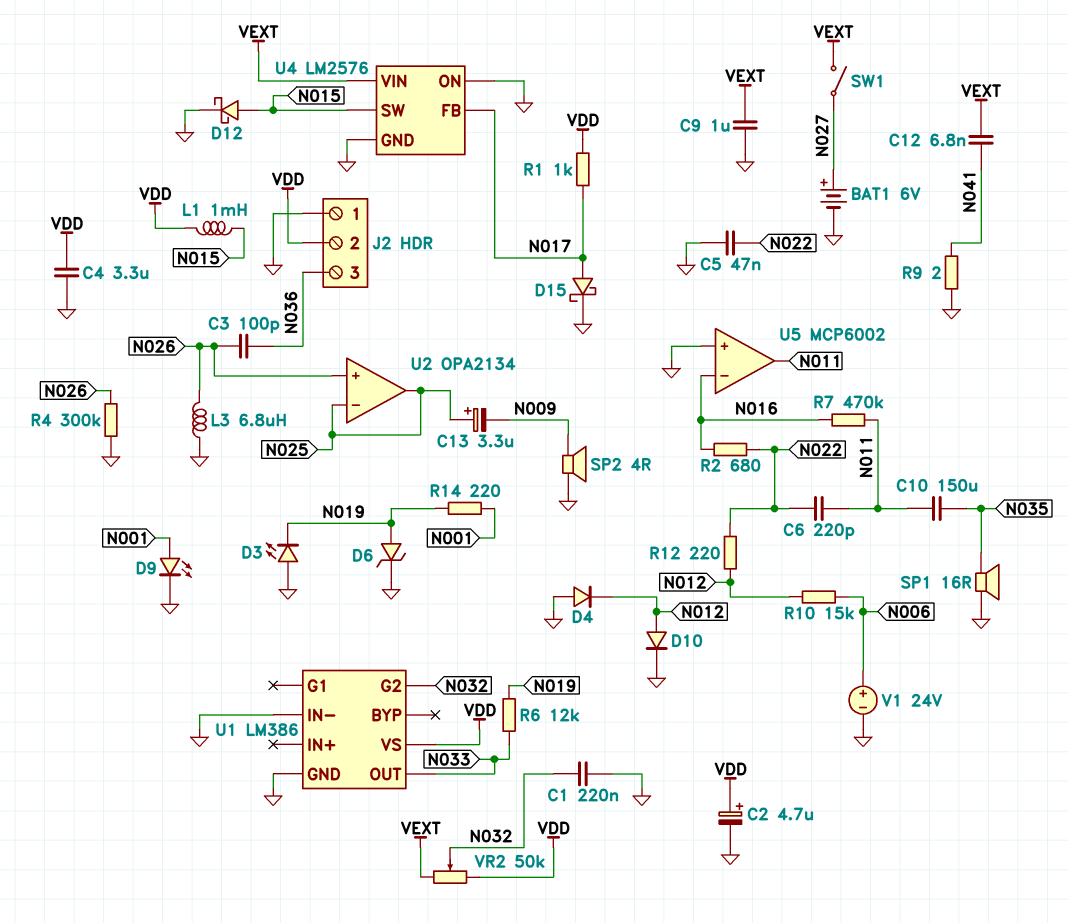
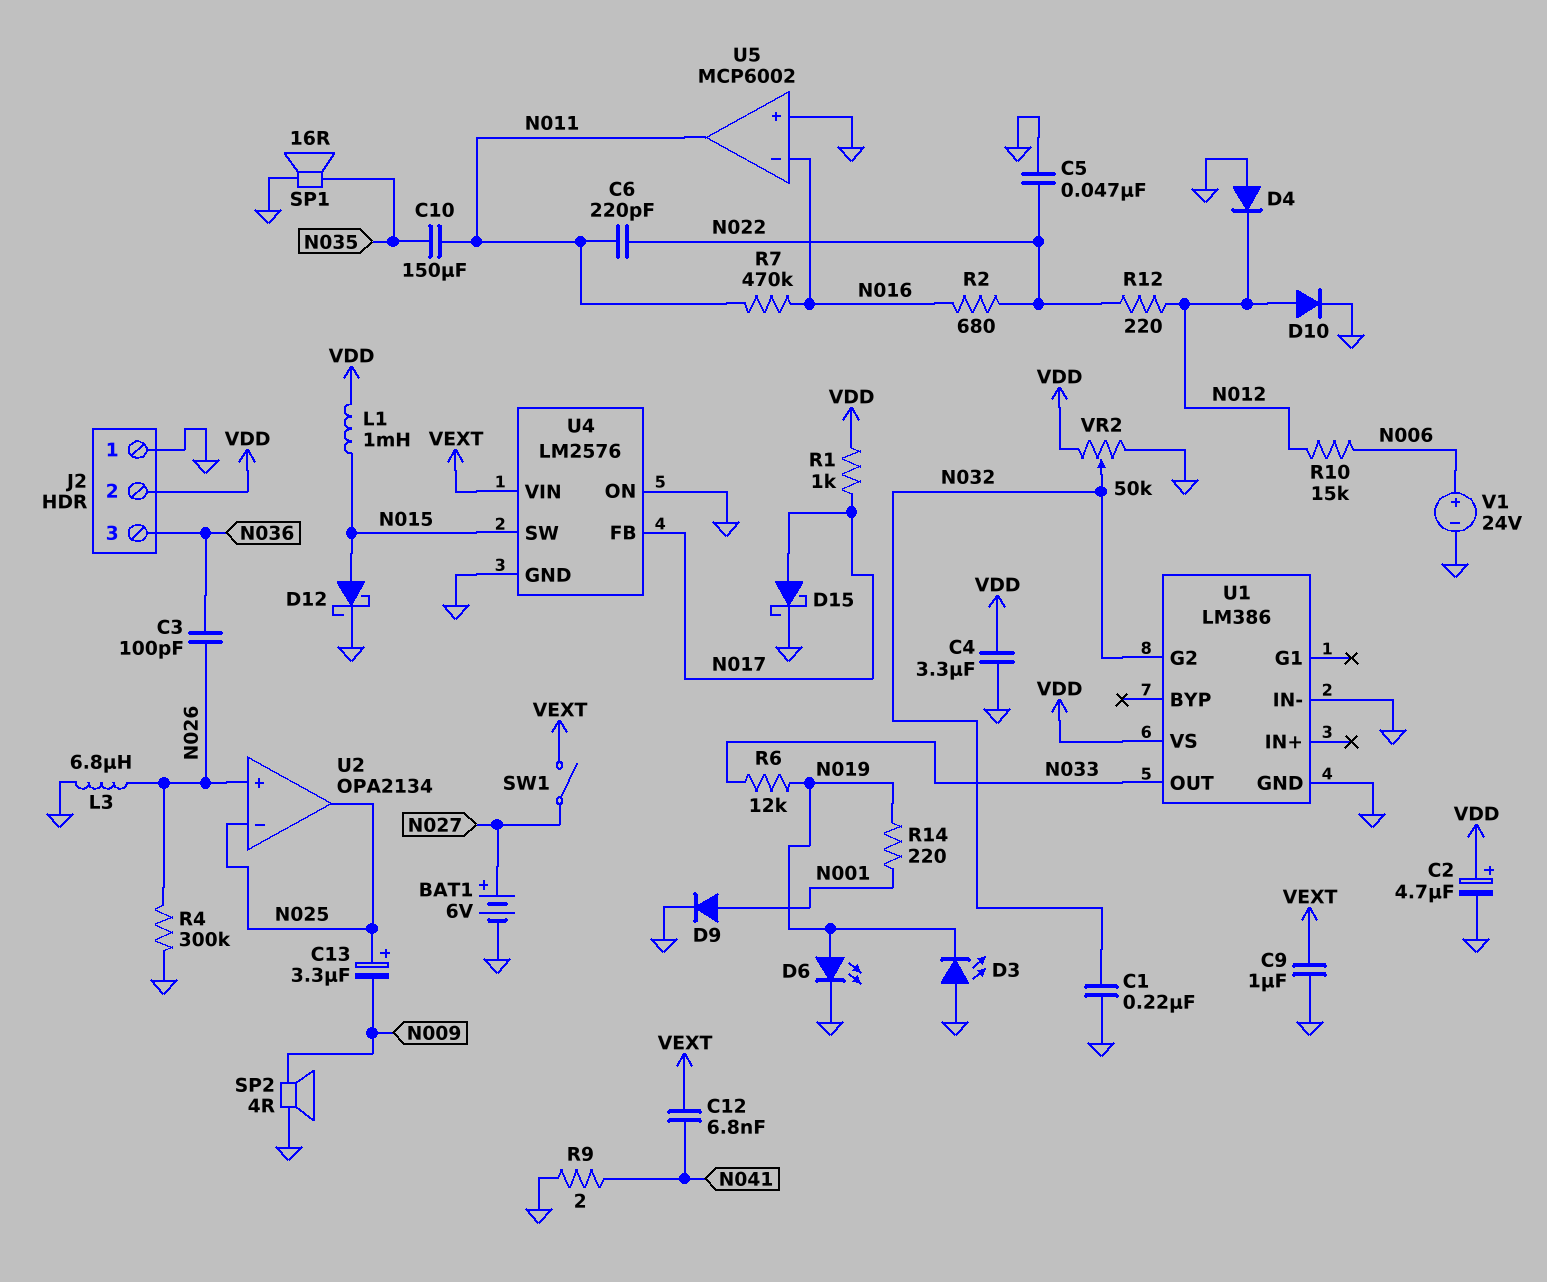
D6: zener (A N019, K GND) -> LED (A N019, K GND)
D9: LED (A N001, K GND) -> diode (A N001, K GND)
VR2: 50k (VDD, VEXT, wiper N032) -> 50k (GND, VDD, wiper N032)

